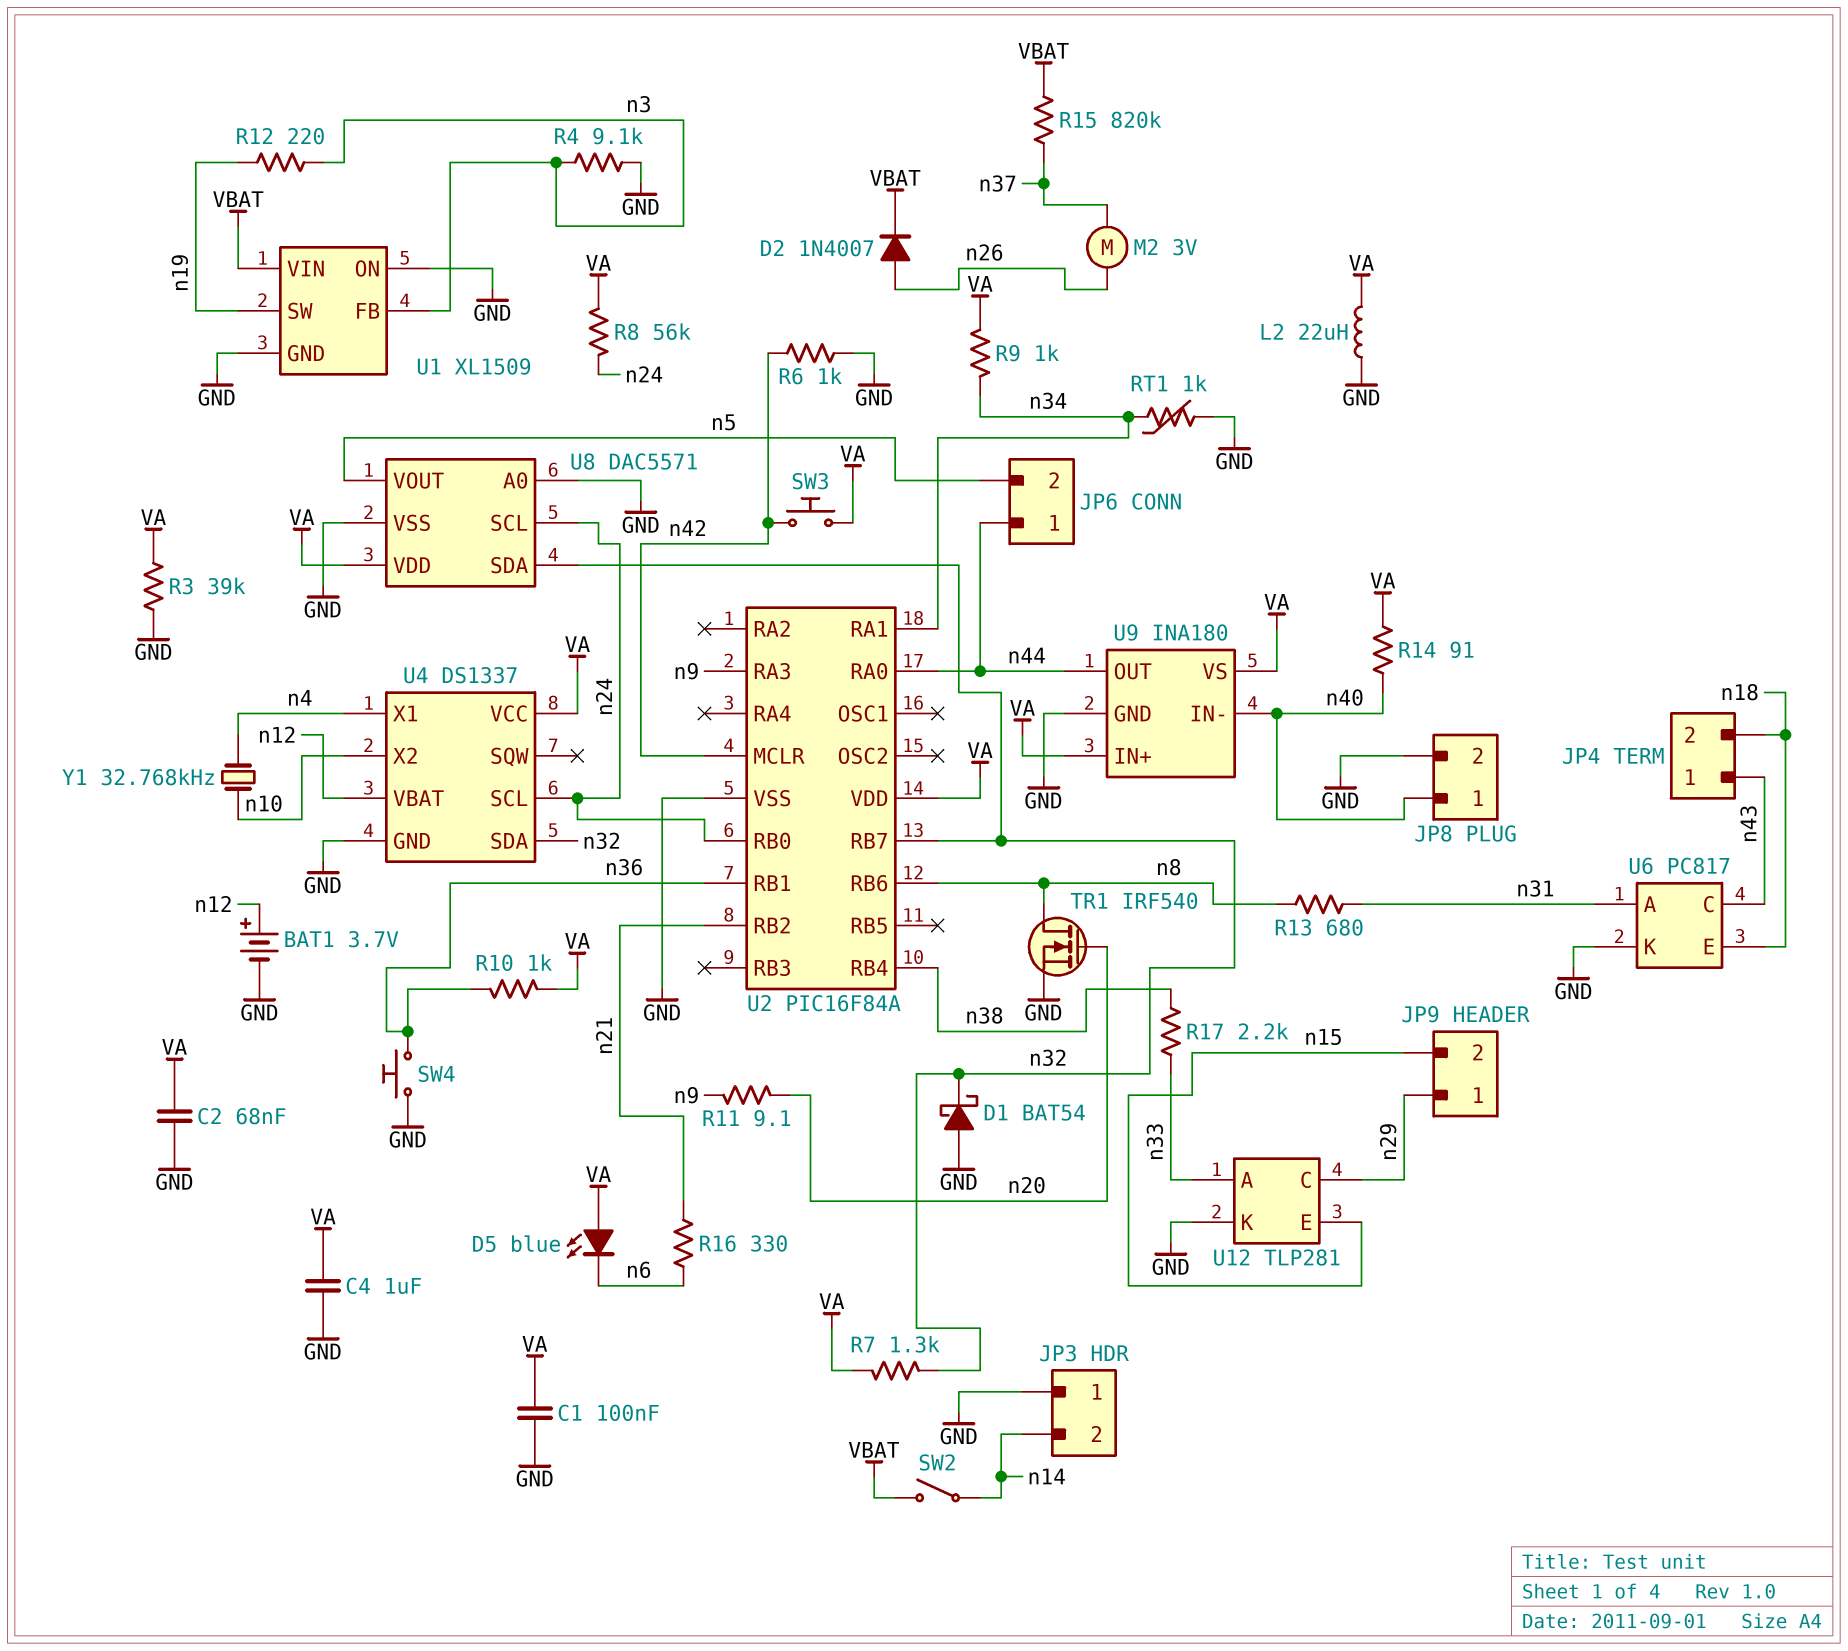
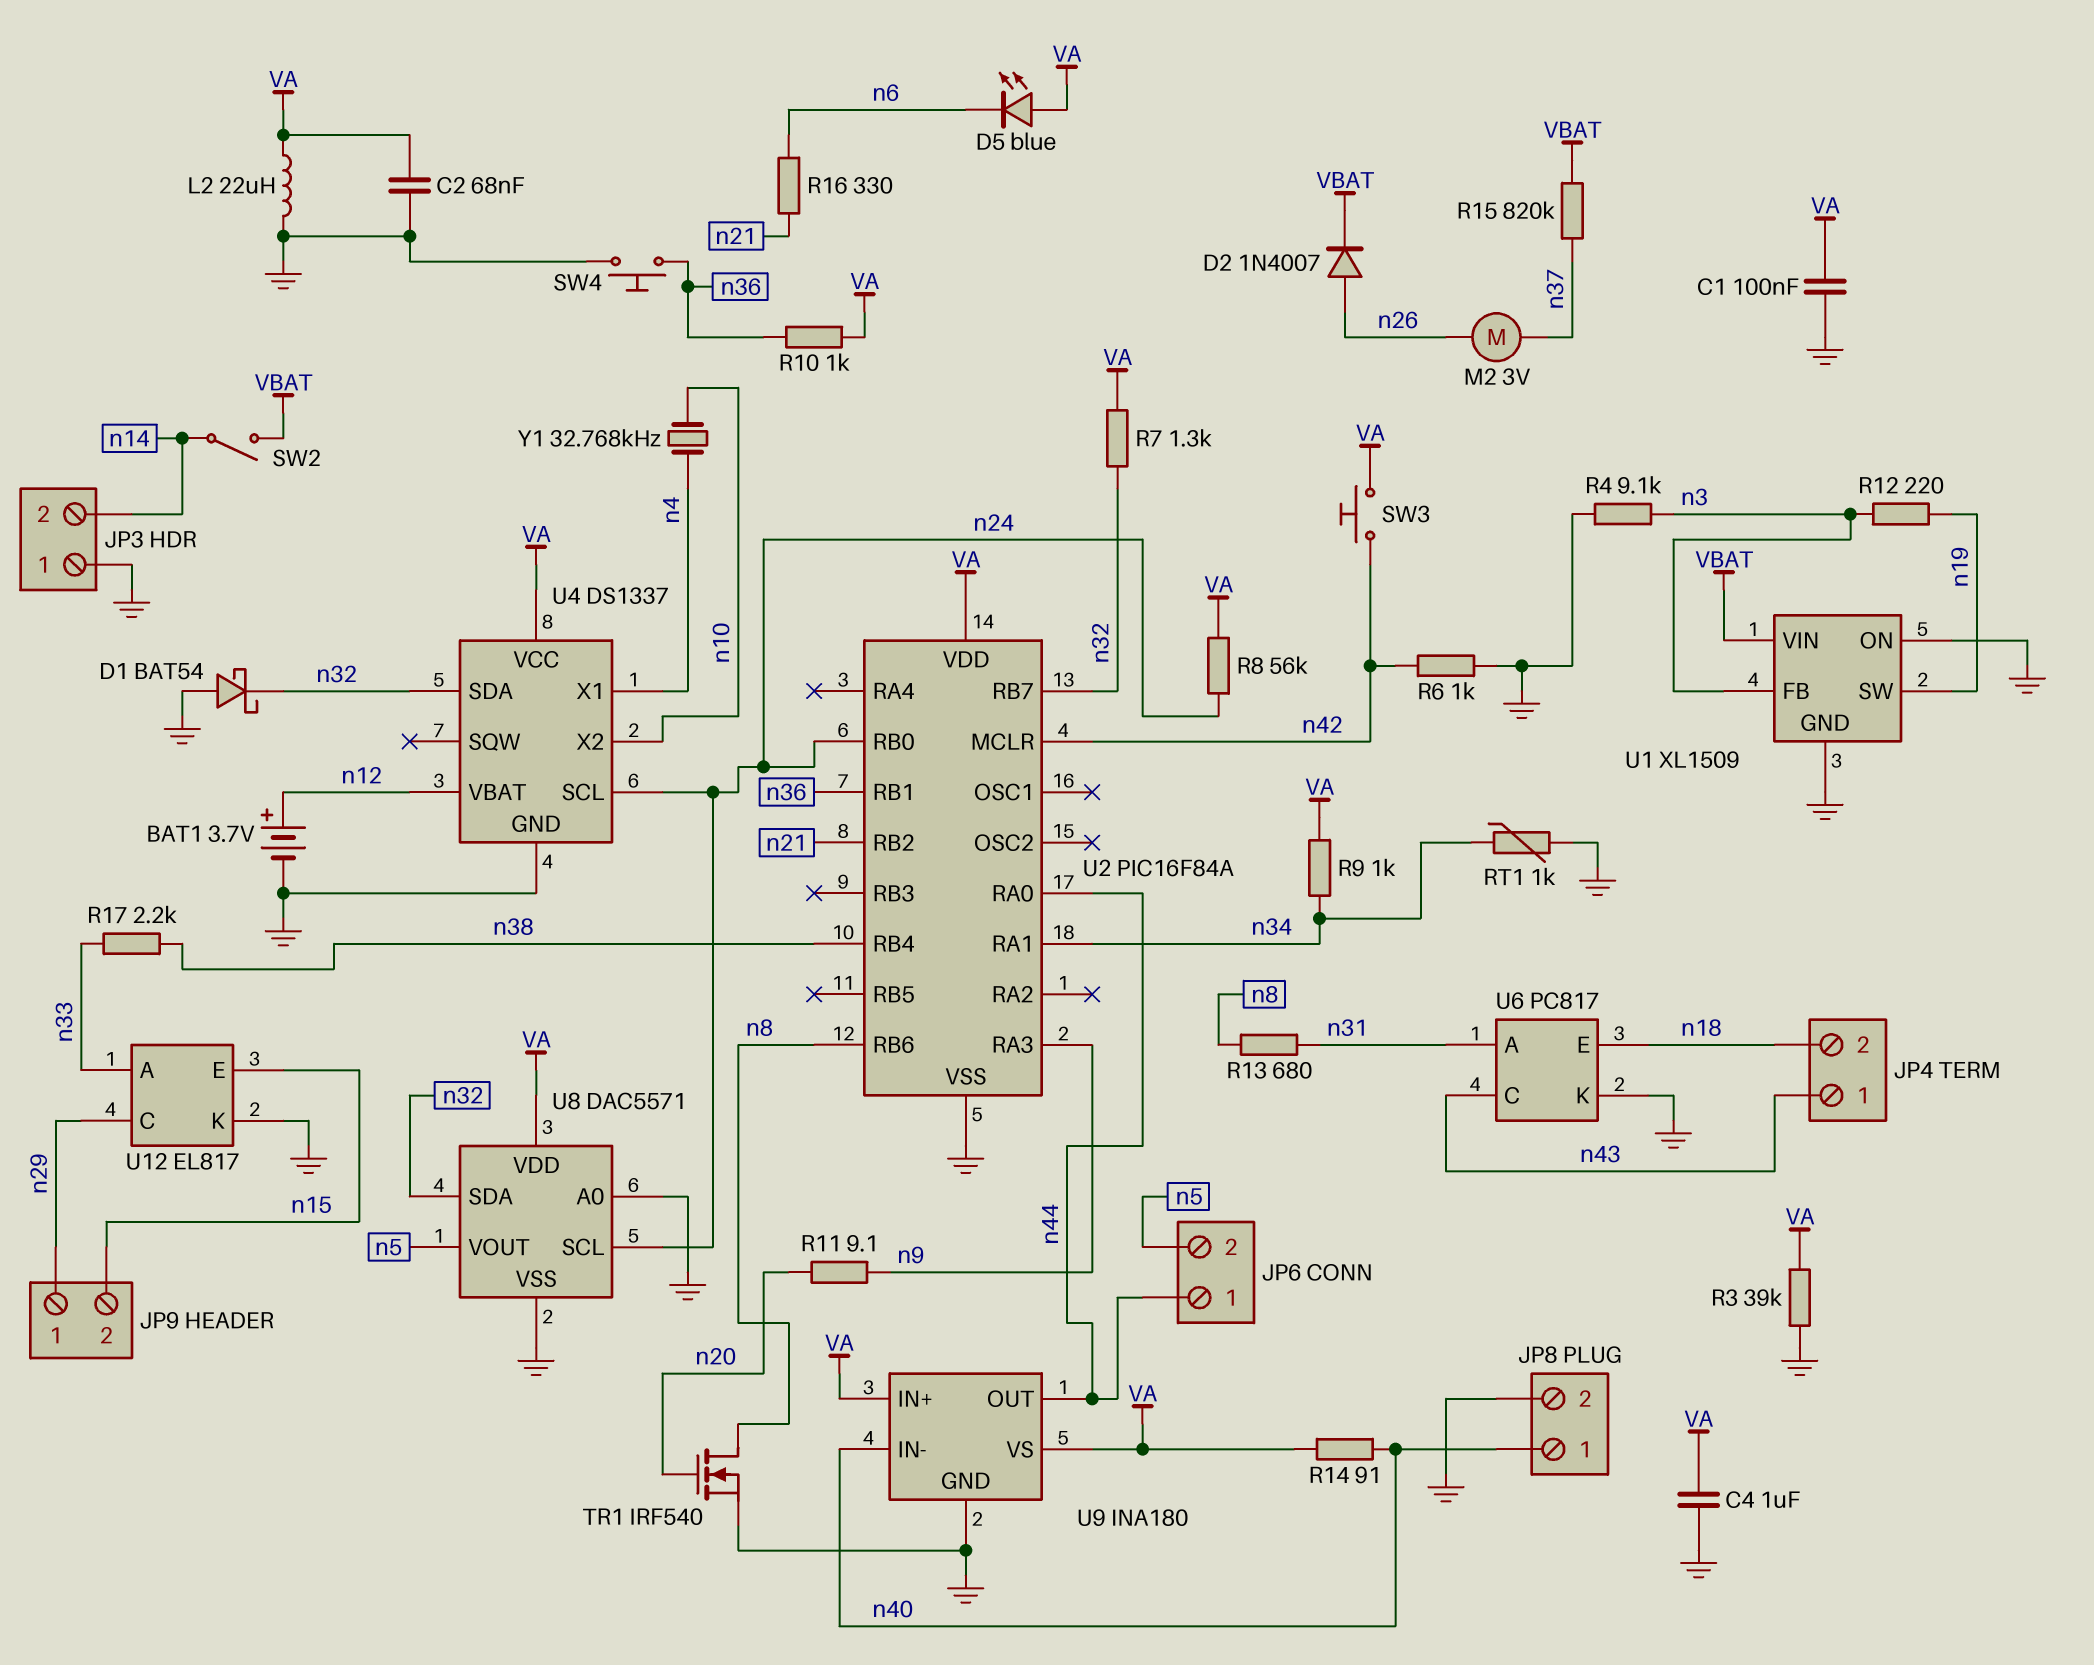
U12: TLP281 -> EL817

